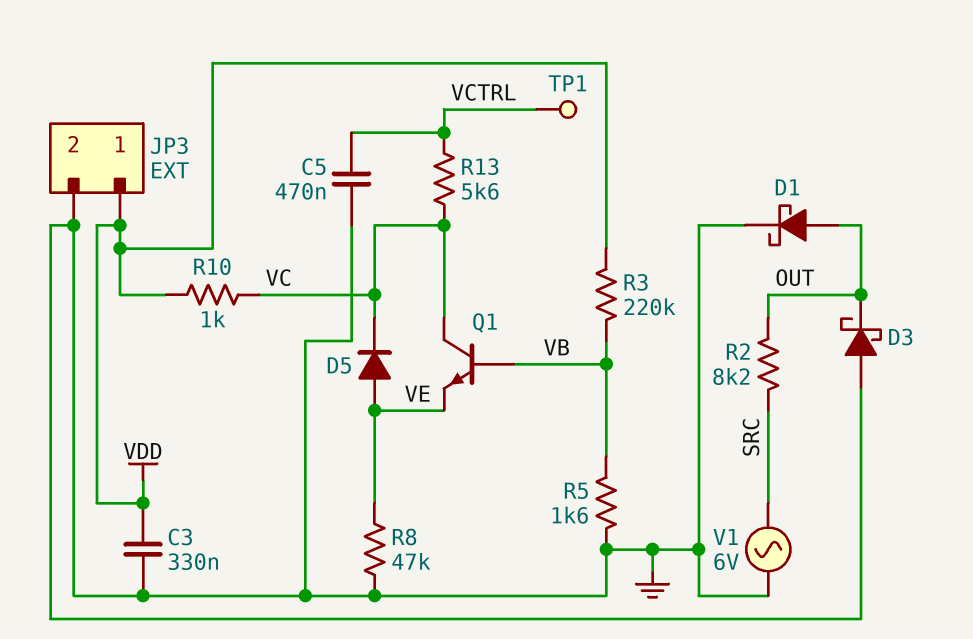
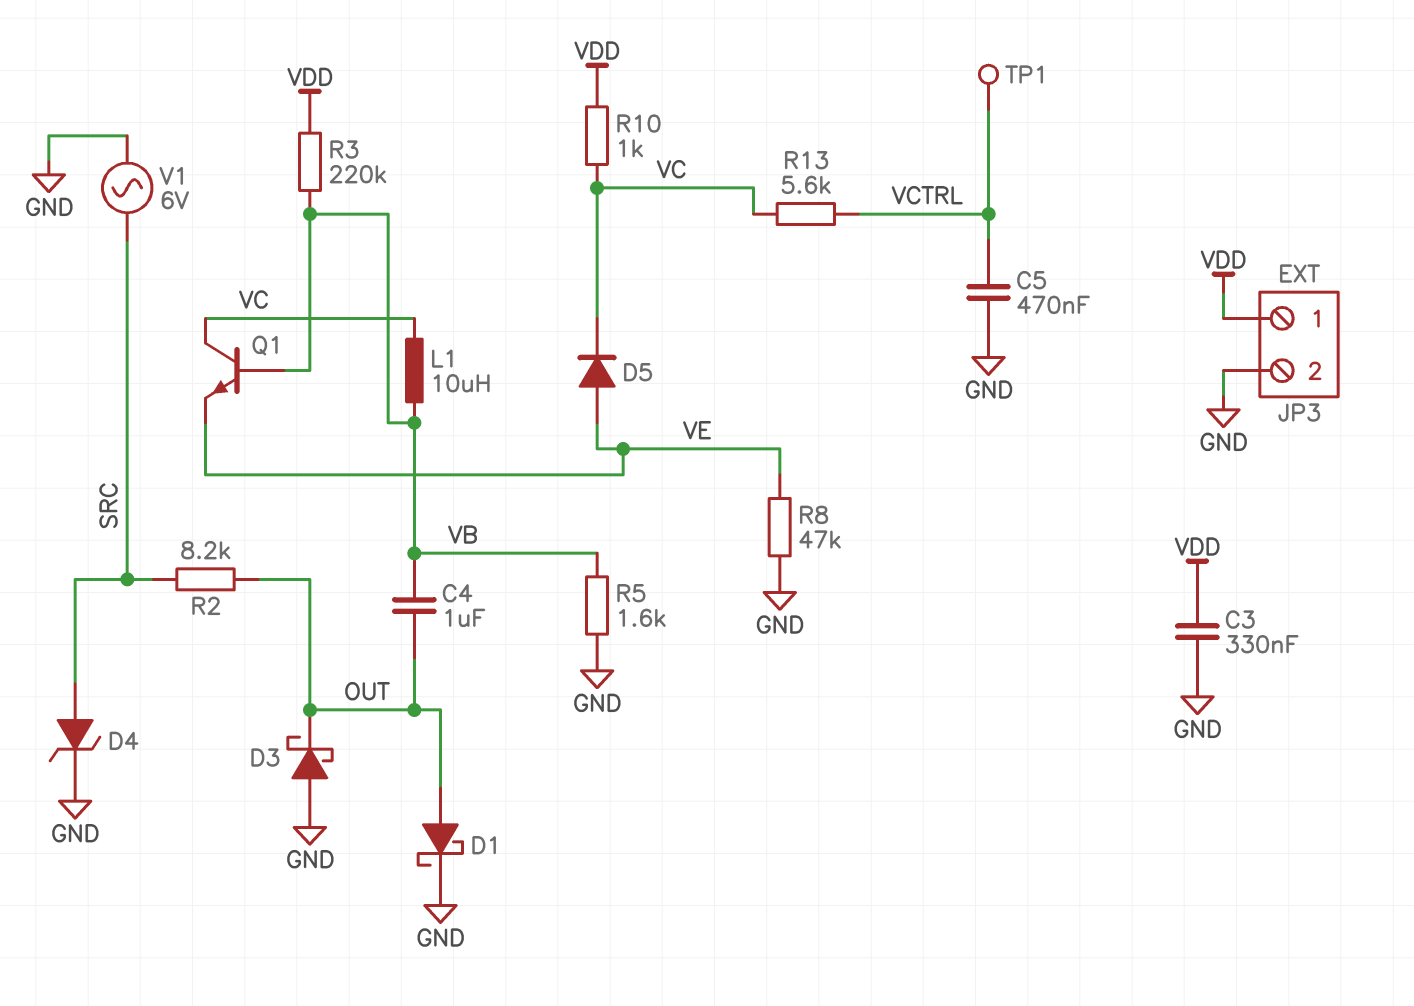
C4: none -> 1uF (OUT, VB)
D4: none -> zener (A SRC, K GND)
L1: none -> 10uH (VB, VC)

